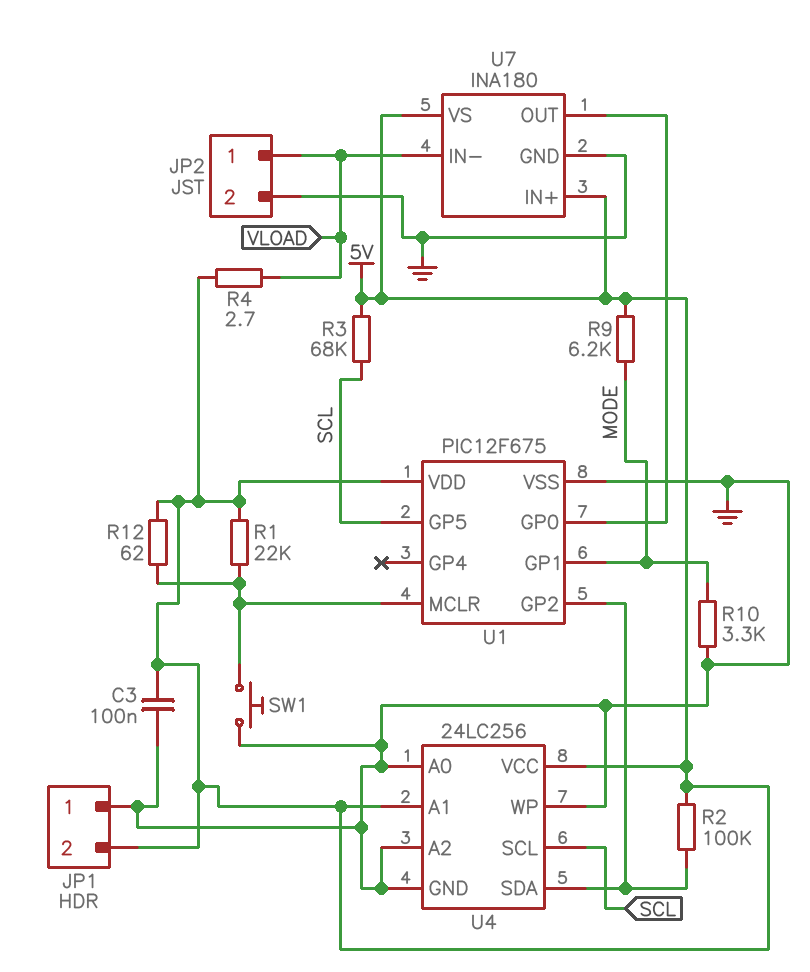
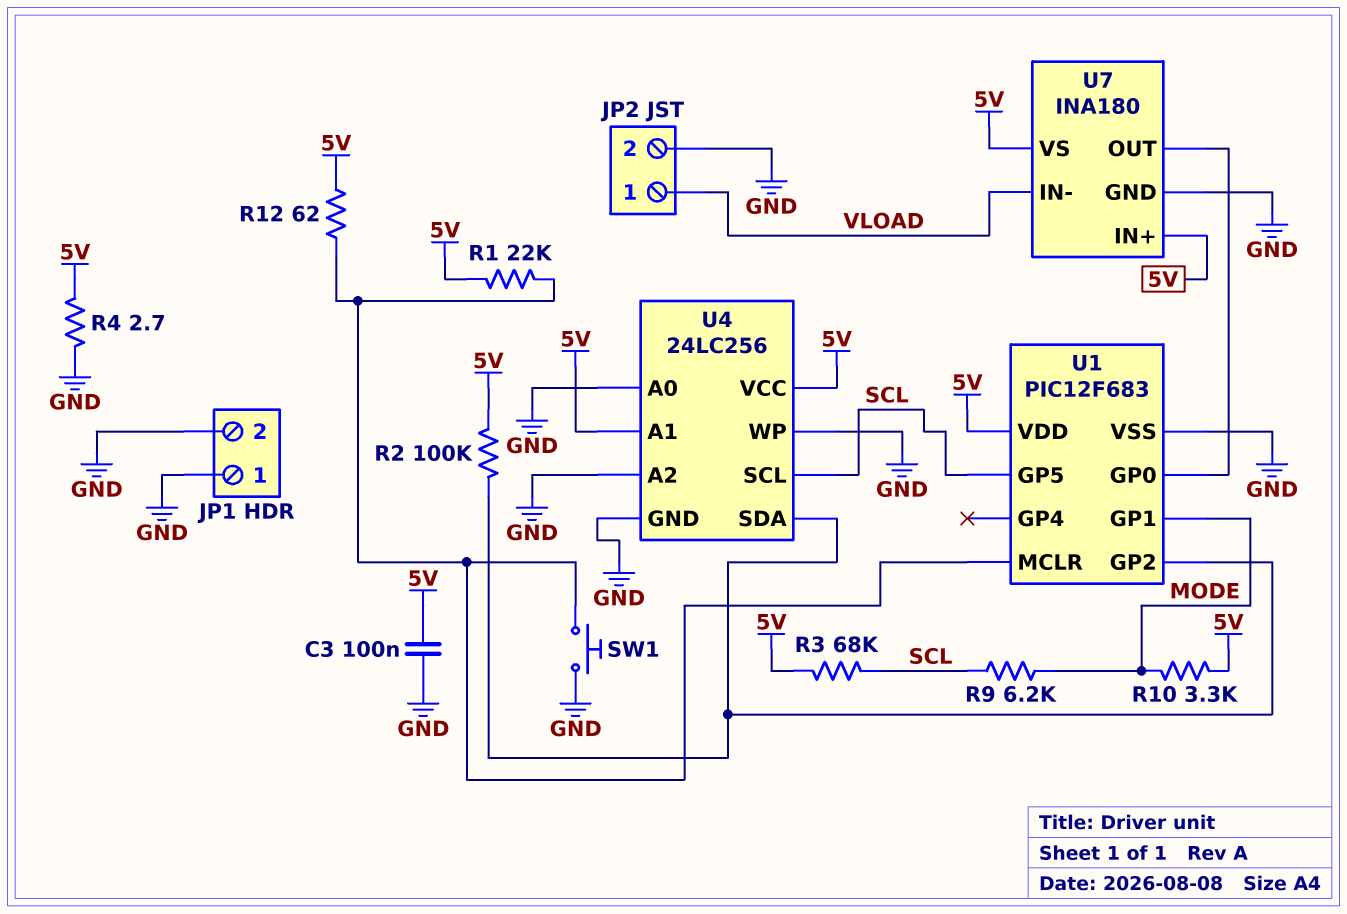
JP1 pin 2: 5V -> GND
R4: 2.7 (5V, VLOAD) -> 2.7 (5V, GND)
R9: 6.2k (5V, MODE) -> 6.2k (MODE, SCL)
R10: 3.3k (GND, MODE) -> 3.3k (5V, MODE)
U1: PIC12F675 -> PIC12F683

